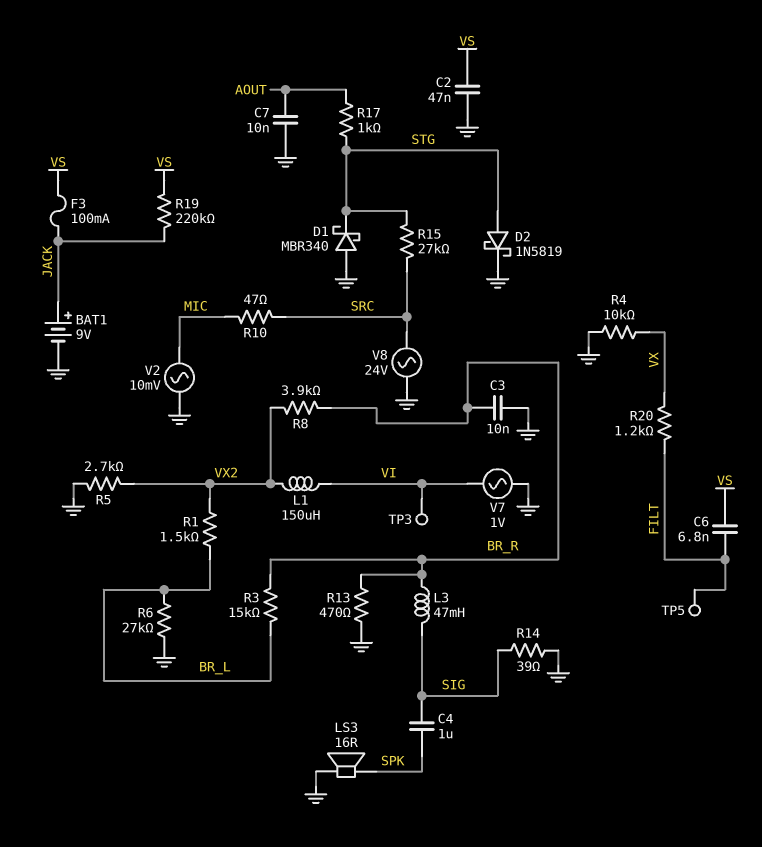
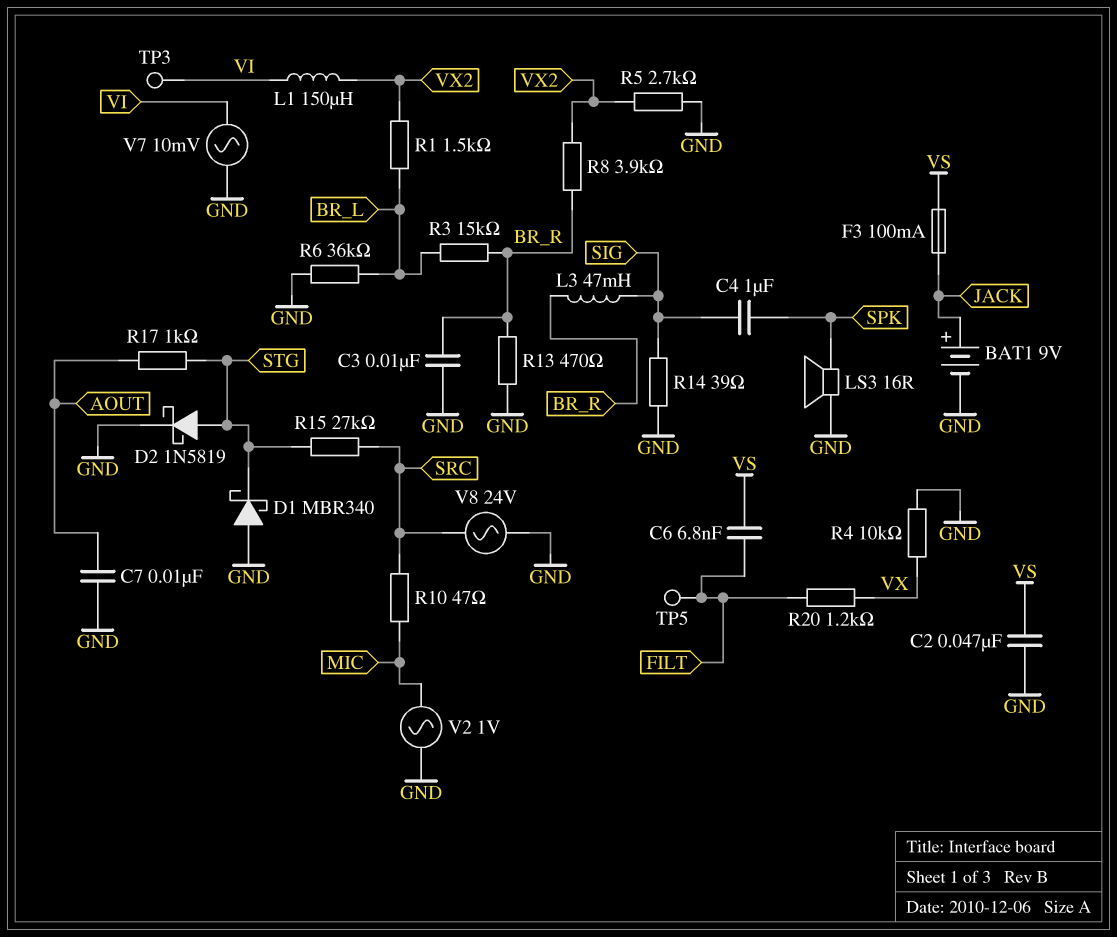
R6: 27k (BR_L, GND) -> 36k (BR_L, GND)
R19: 220k (JACK, VS) -> none
V2: AC 10mV (GND, MIC) -> AC 1V (GND, MIC)
V7: AC 1V (GND, VI) -> AC 10mV (GND, VI)

